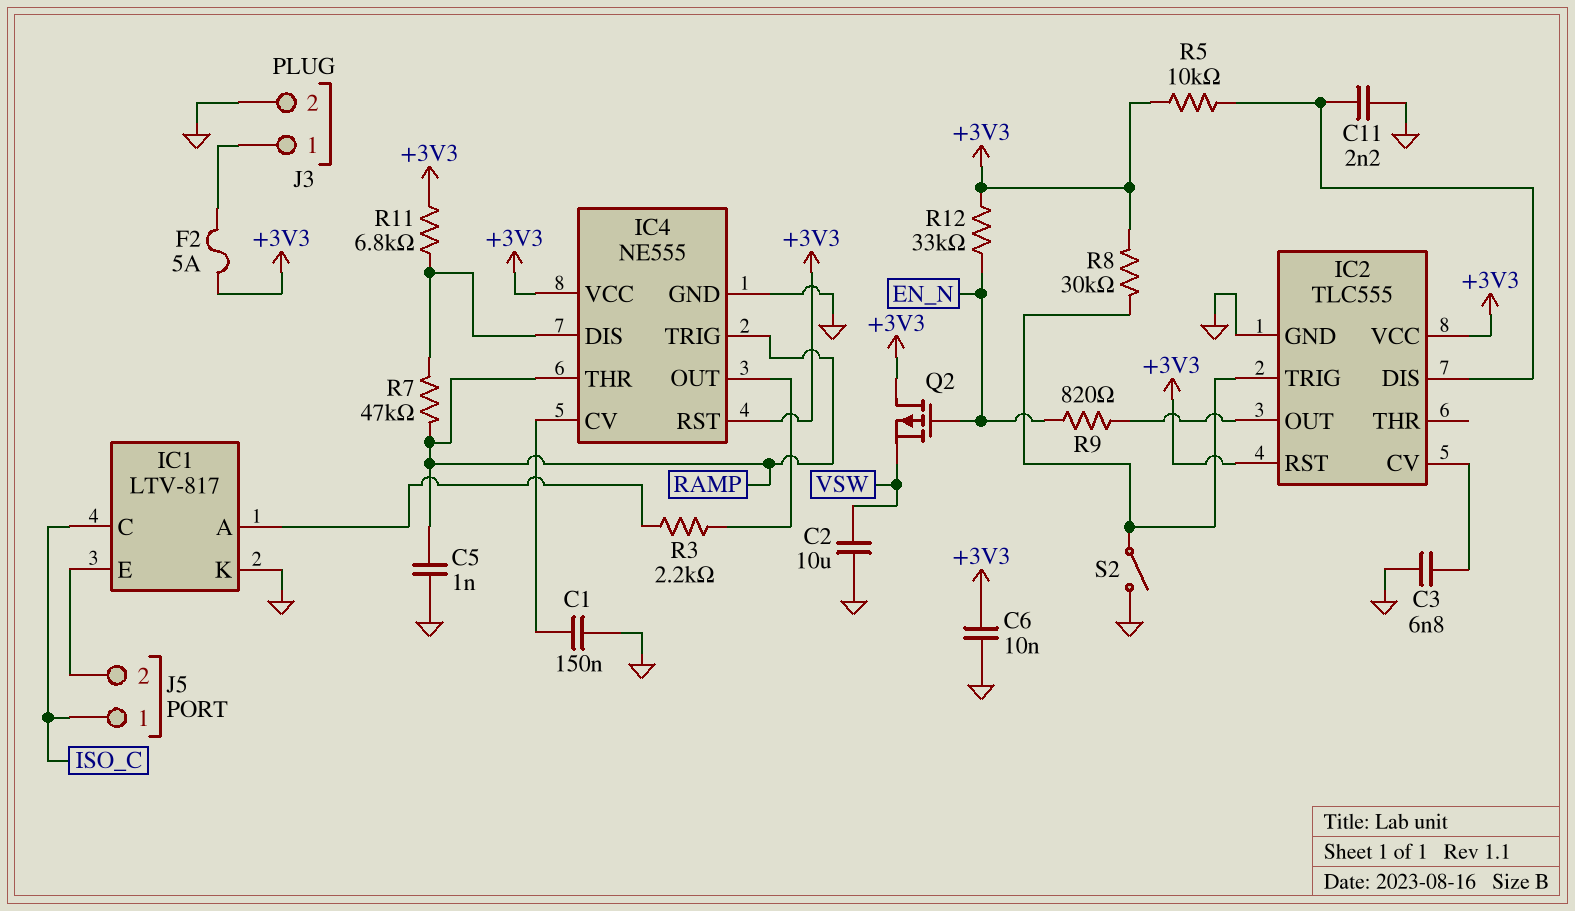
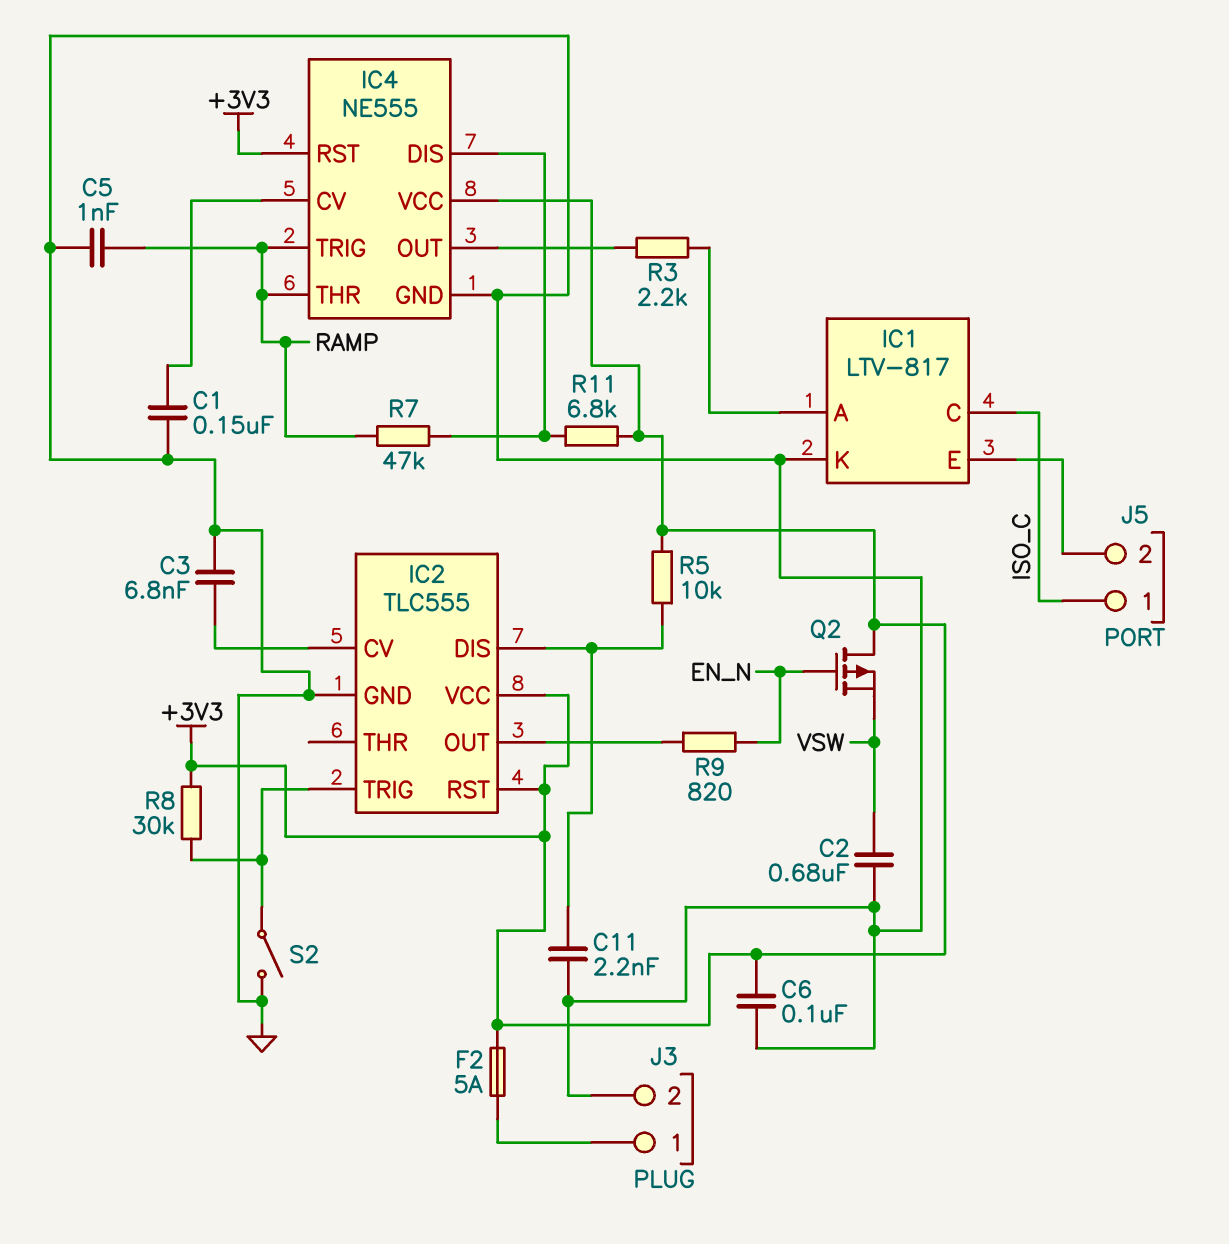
C2: 10uF (GND, VSW) -> 680nF (GND, VSW)
C6: 10nF (+3V3, GND) -> 100nF (+3V3, GND)
R12: 33k (+3V3, EN_N) -> none

